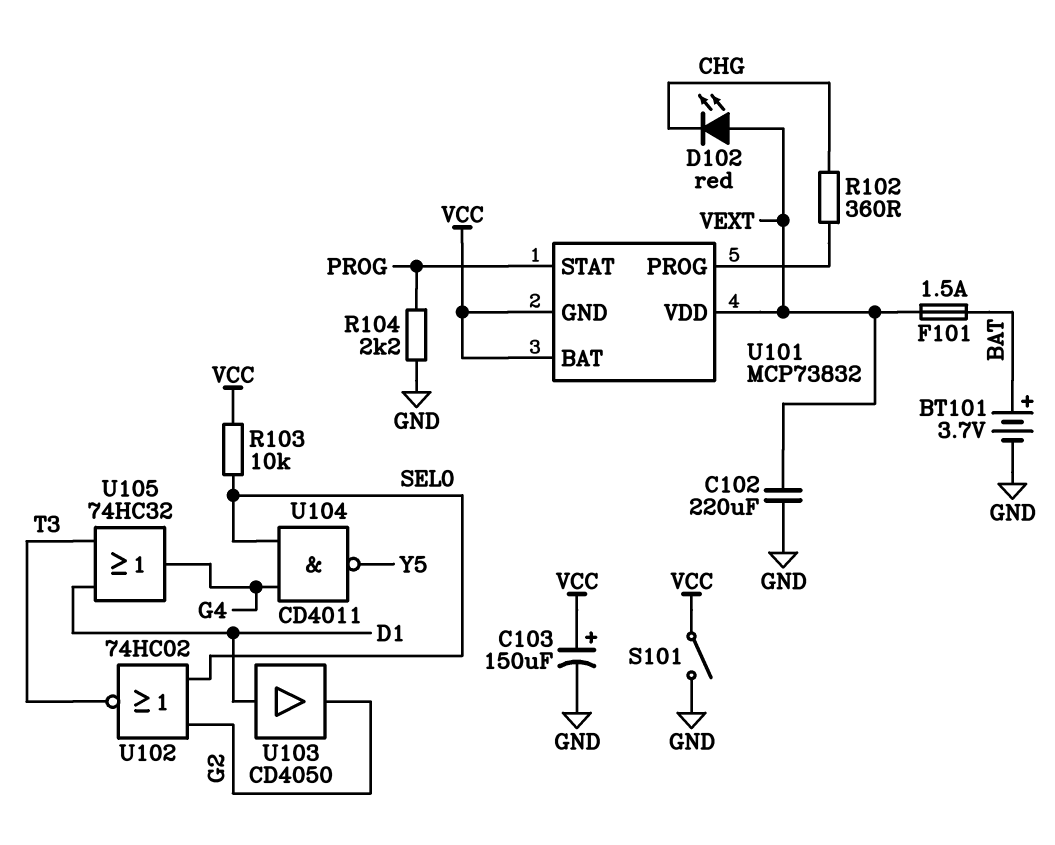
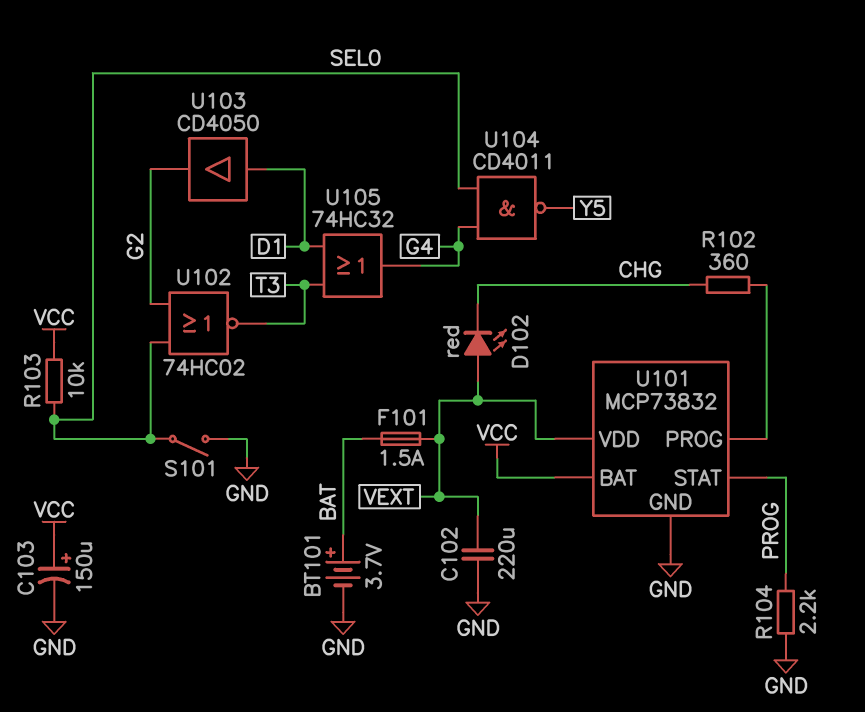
S101: switch (GND, VCC) -> switch (GND, SEL0)
U101 pin GND: VCC -> GND

